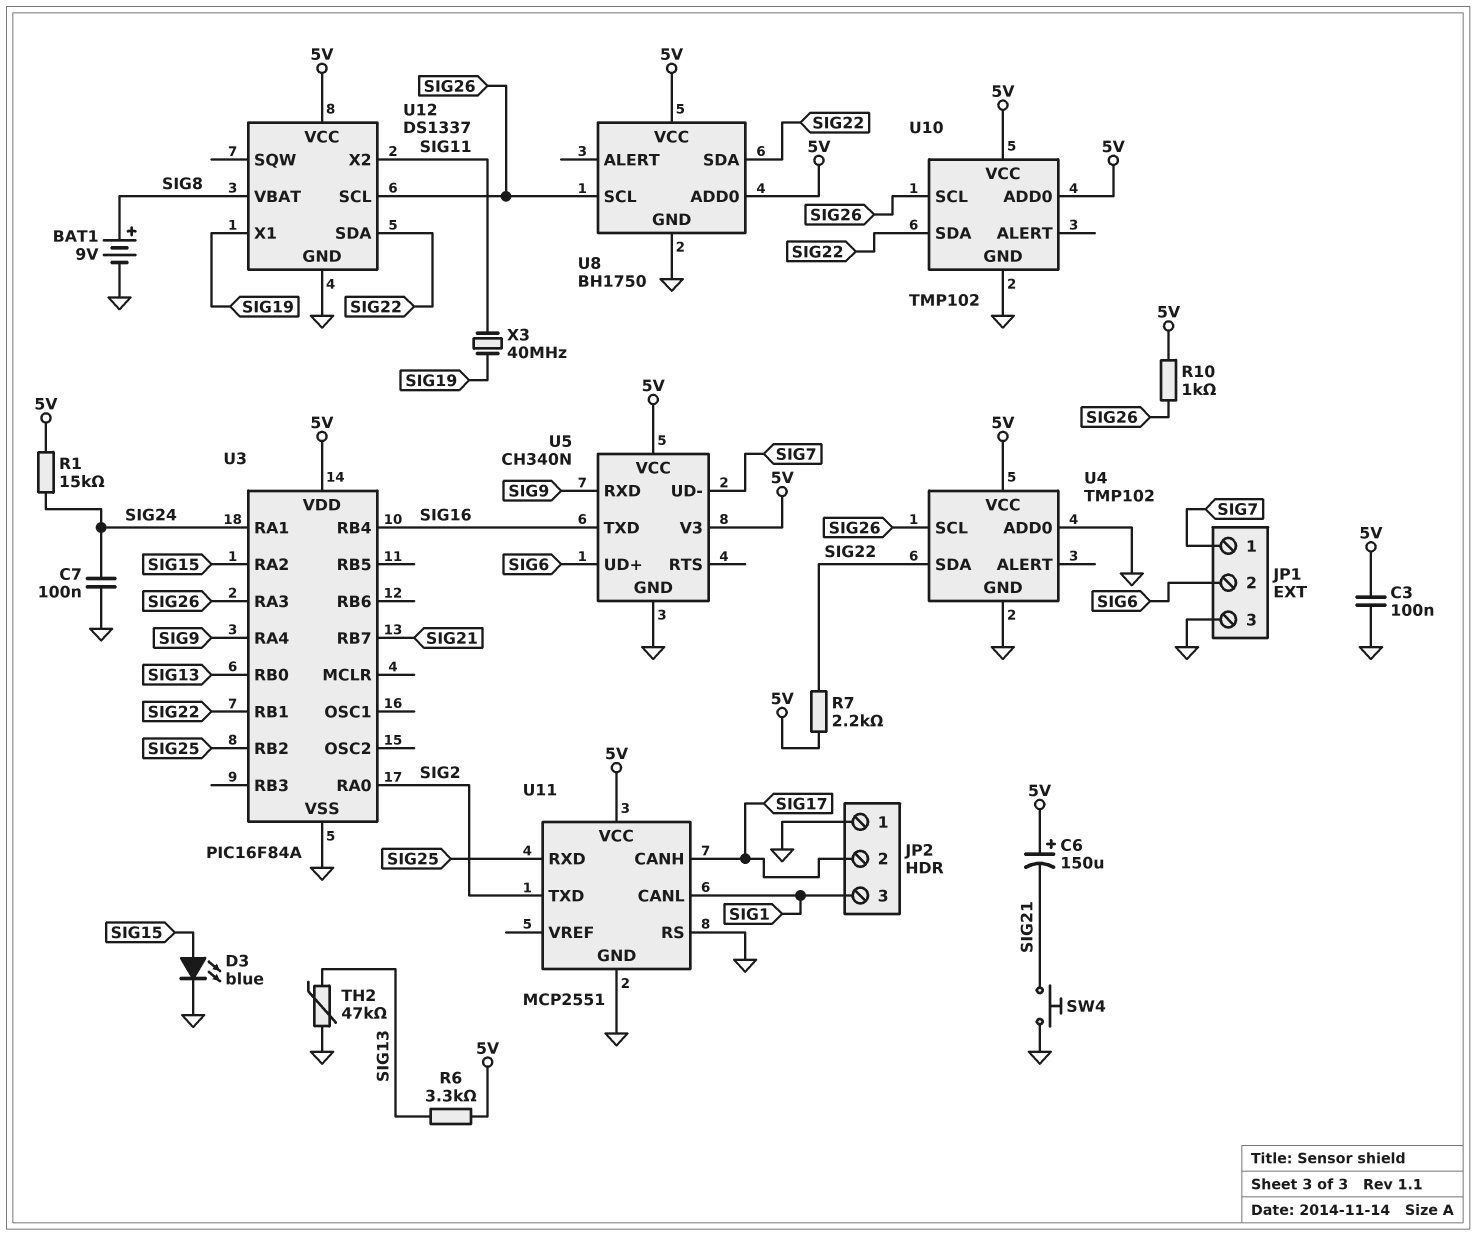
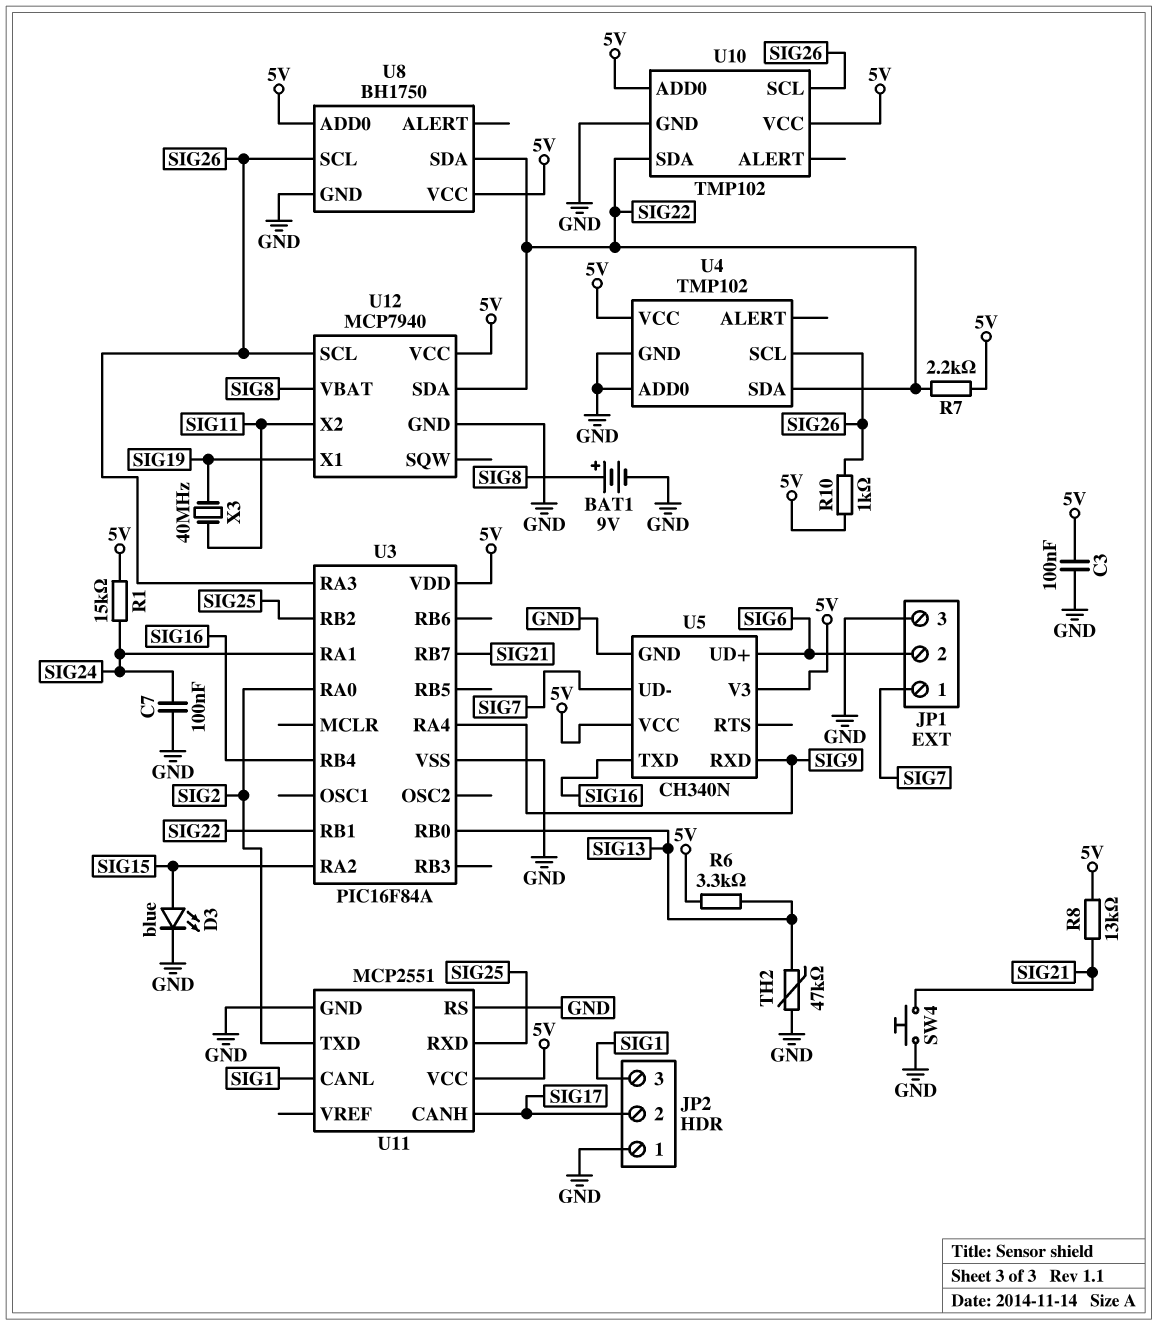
C6: 150uF (plus 5V, minus SIG21) -> none
R8: none -> 13k (5V, SIG21)
U12: DS1337 -> MCP7940

